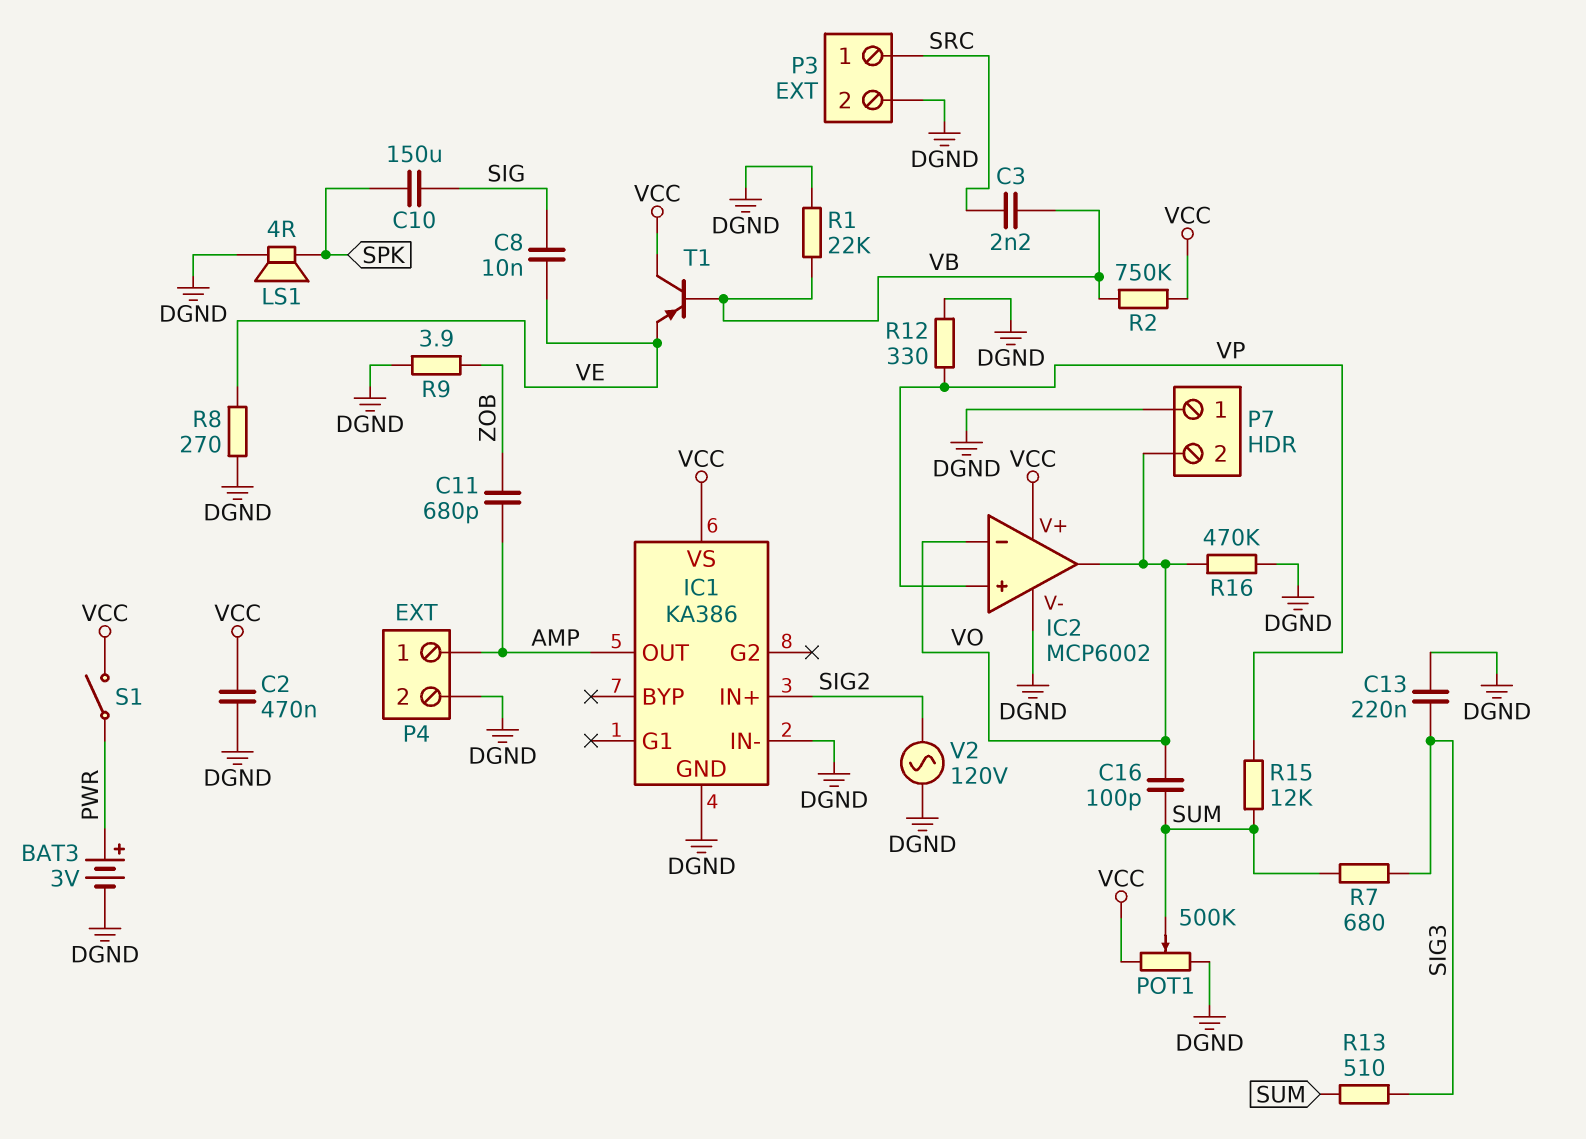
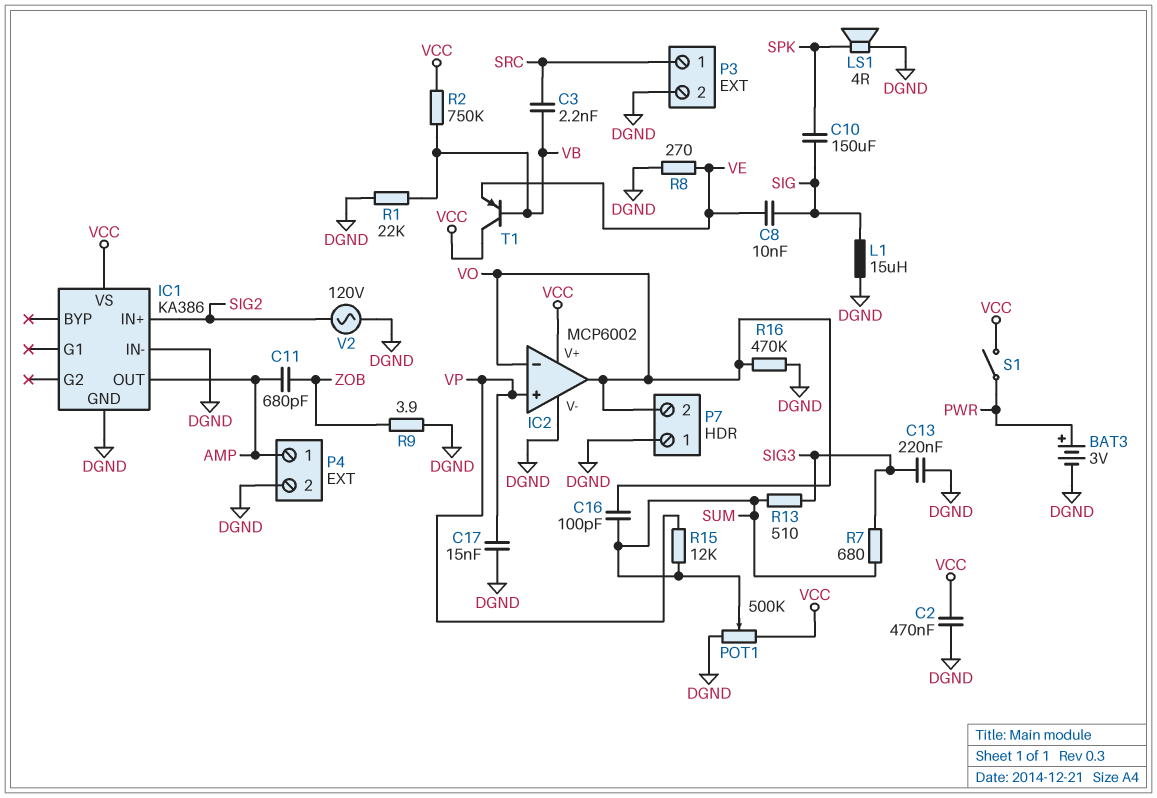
C17: none -> 15nF (DGND, VP)
L1: none -> 15uH (DGND, SIG)
R12: 330 (DGND, VP) -> none

